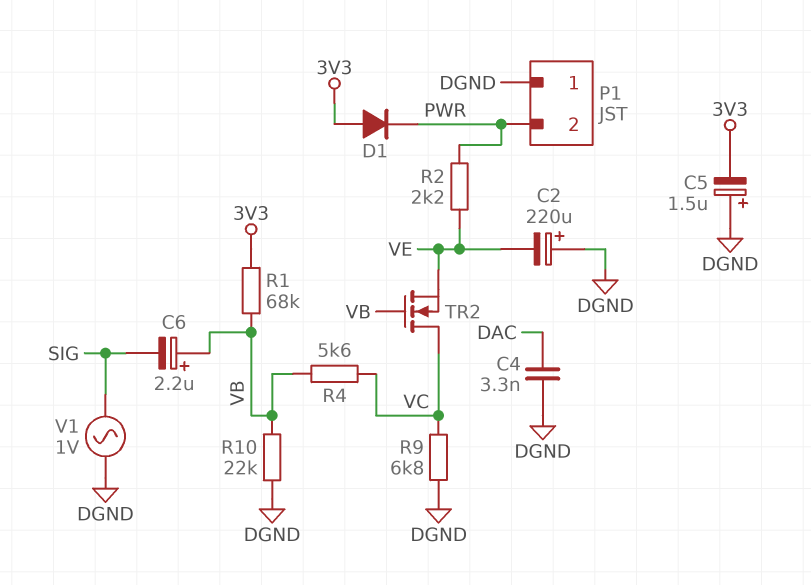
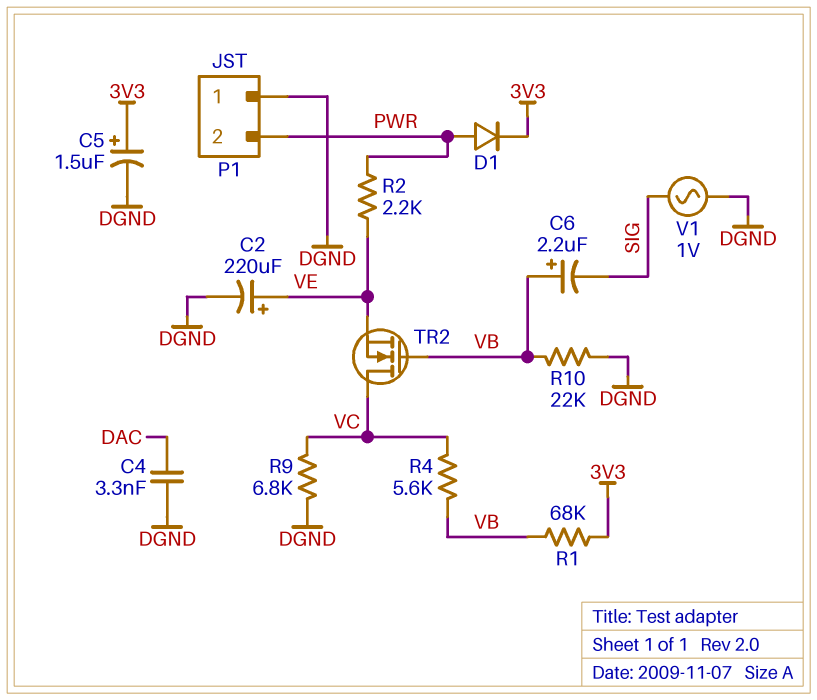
C2: 220uF (plus DGND, minus VE) -> 220uF (plus VE, minus DGND)
C5: 1.5uF (plus DGND, minus 3V3) -> 1.5uF (plus 3V3, minus DGND)
D1: diode (A 3V3, K PWR) -> diode (A PWR, K 3V3)

